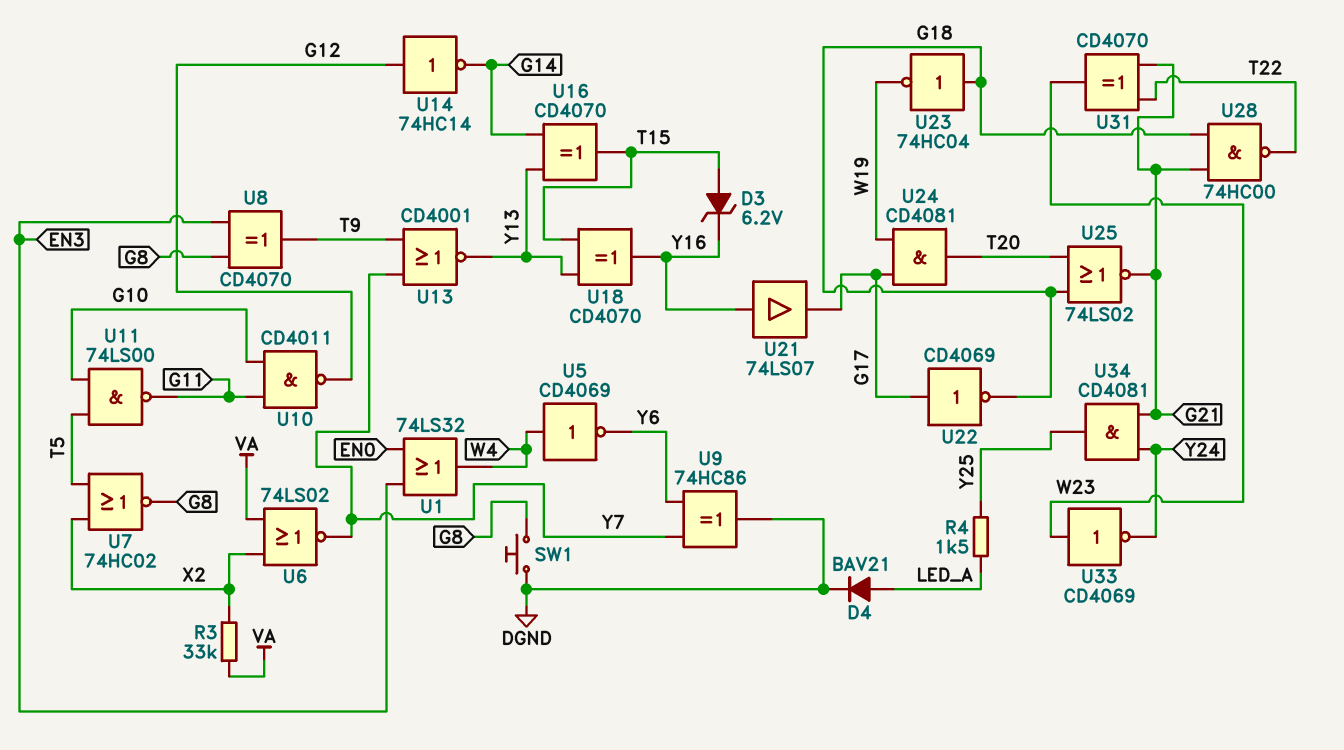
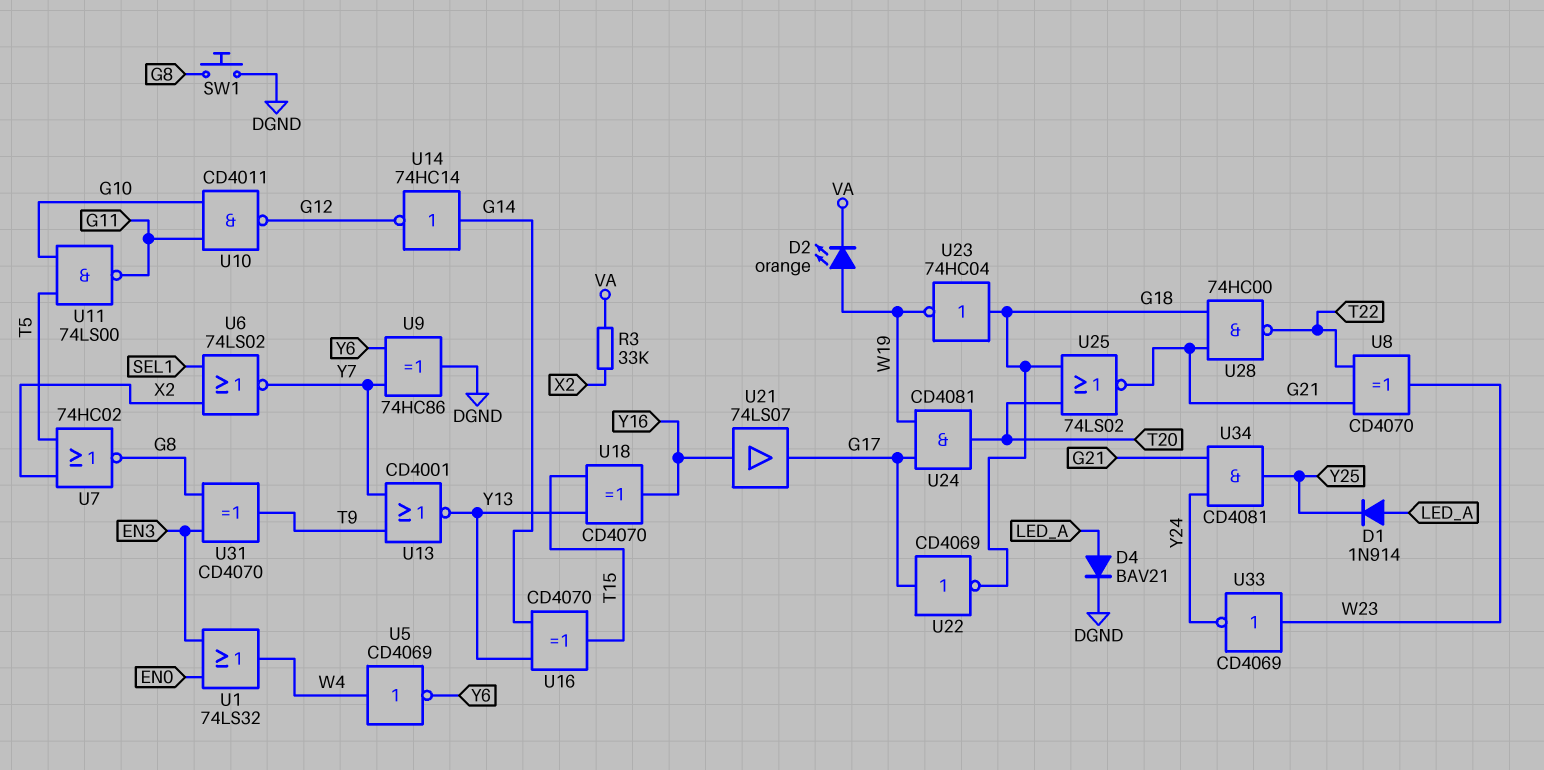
D1: none -> diode 1N914 (A LED_A, K Y25)
D2: none -> LED orange (A W19, K VA)
D3: zener 6.2V (A T15, K Y16) -> none
R4: 1.5k (LED_A, Y25) -> none
U6: NOR 74LS02 (in VA, in X2, out Y7) -> NOR 74LS02 (in SEL1, in X2, out Y7)
U8: XOR CD4070 (in EN3, in G8, out T9) -> XOR CD4070 (in G21, in T22, out W23)
U14: NOT 74HC14 (in G12, out G14) -> NOT 74HC14 (in G14, out G12)
U31: XOR CD4070 (in G21, in T22, out W23) -> XOR CD4070 (in EN3, in G8, out T9)

